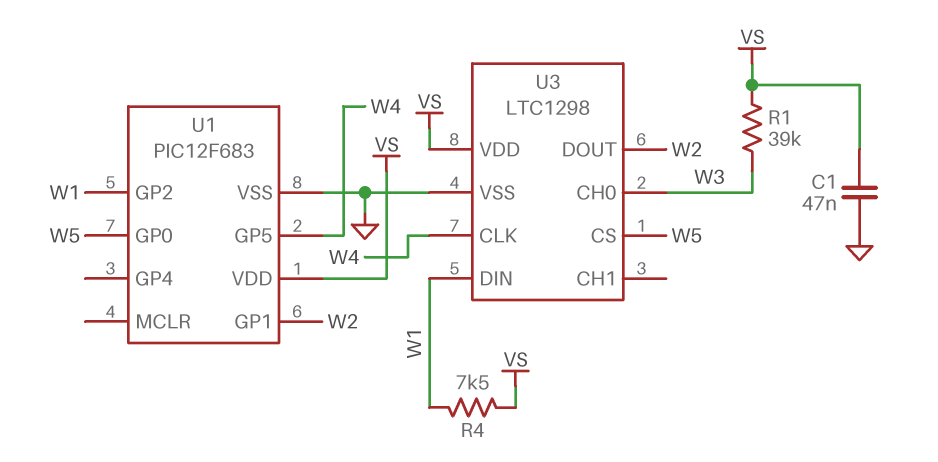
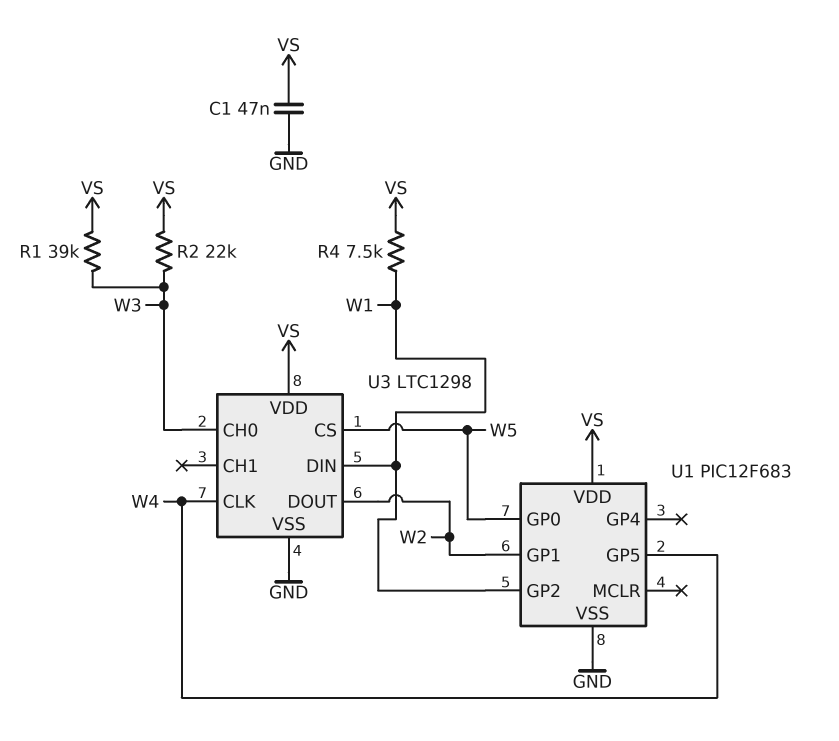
R2: none -> 22k (VS, W3)

